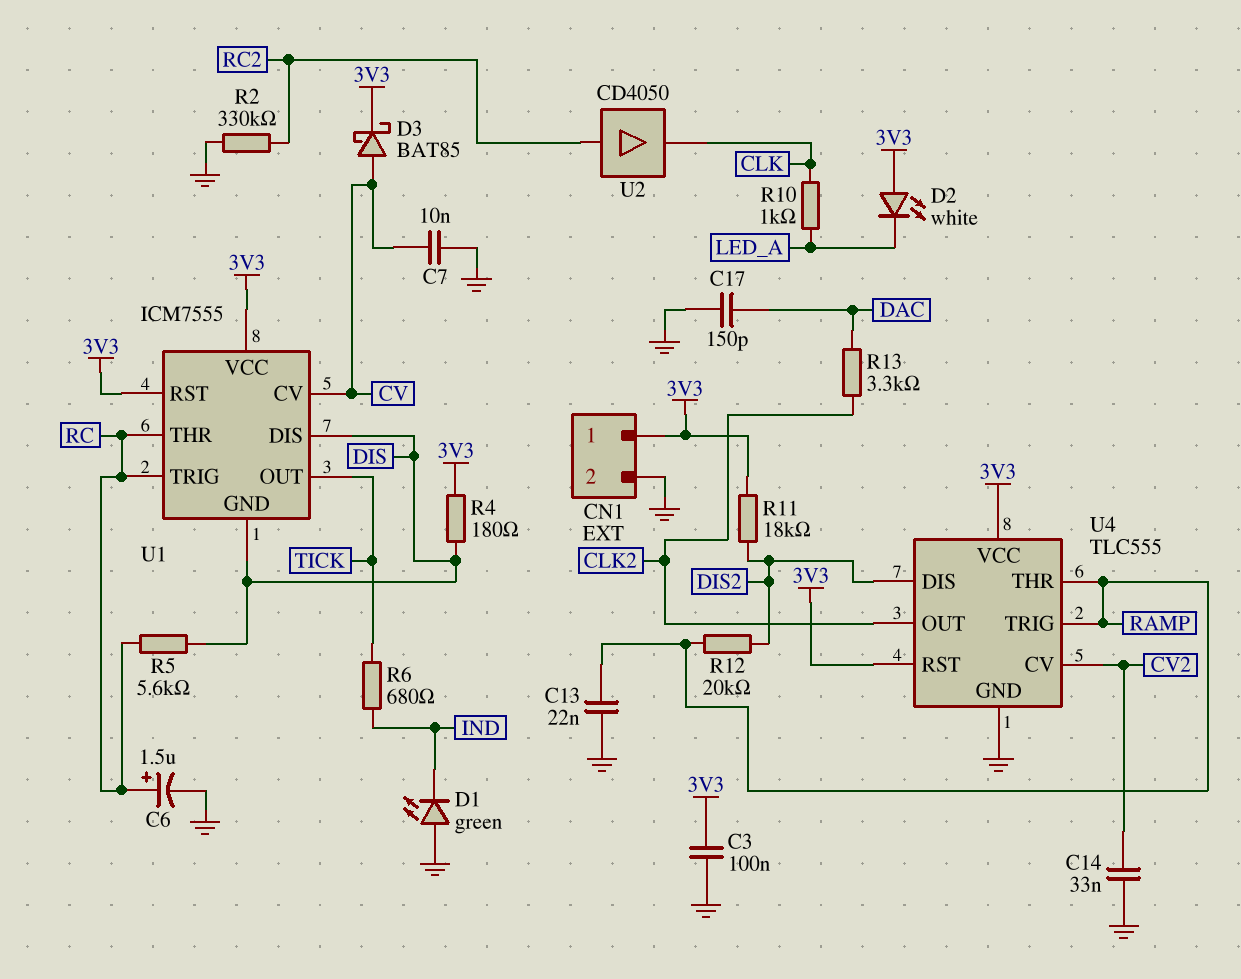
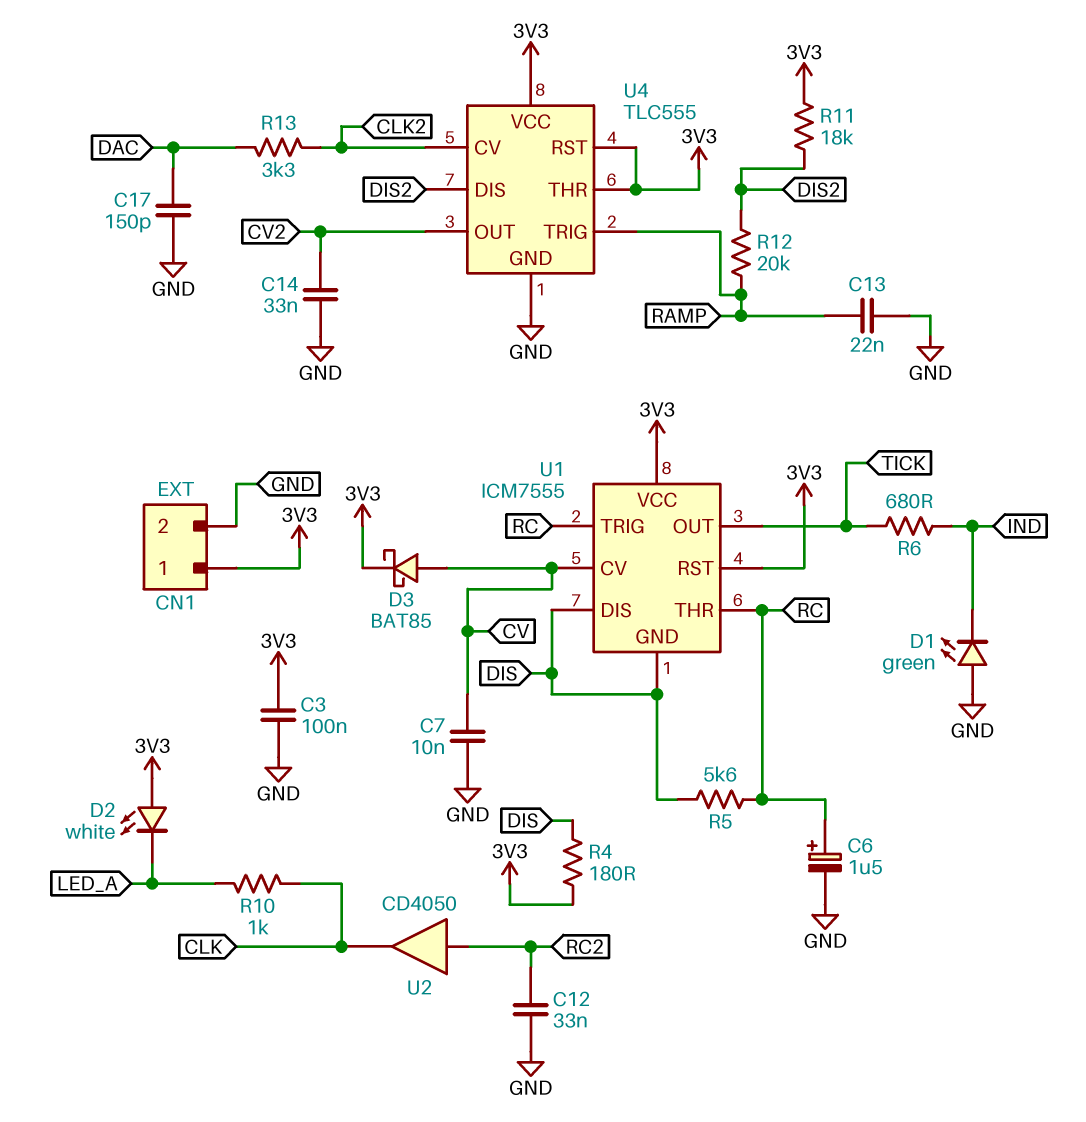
C12: none -> 33nF (GND, RC2)
R2: 330k (GND, RC2) -> none
U4 pin CV: CV2 -> CLK2
U4 pin OUT: CLK2 -> CV2
U4 pin THR: RAMP -> 3V3

